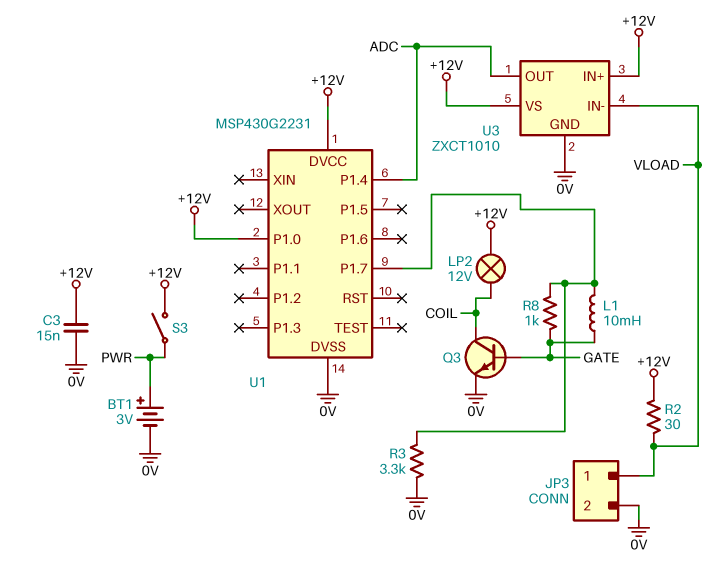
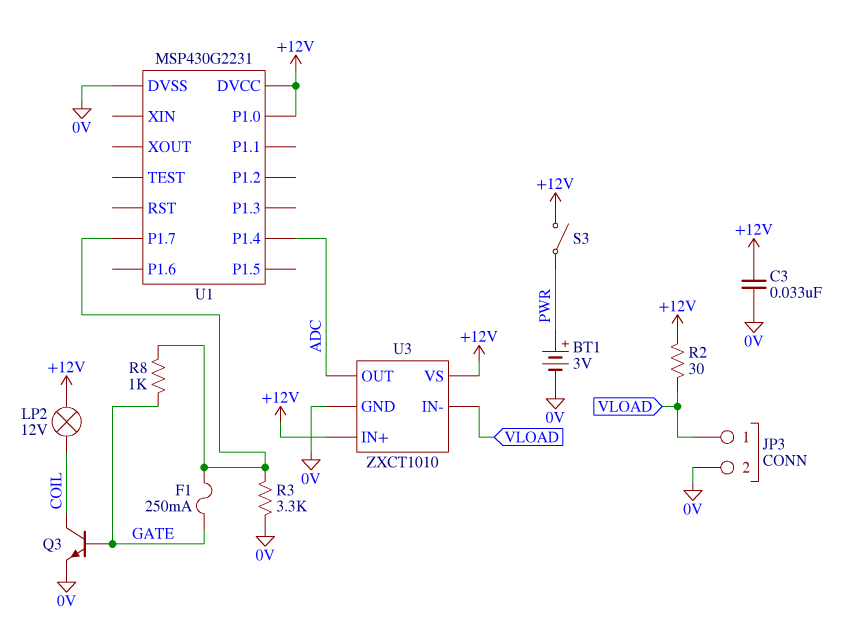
C3: 15nF (+12V, 0V) -> 33nF (+12V, 0V)
F1: none -> 250mA (GATE, U1/P1.7)
L1: 10mH (GATE, U1/P1.7) -> none

